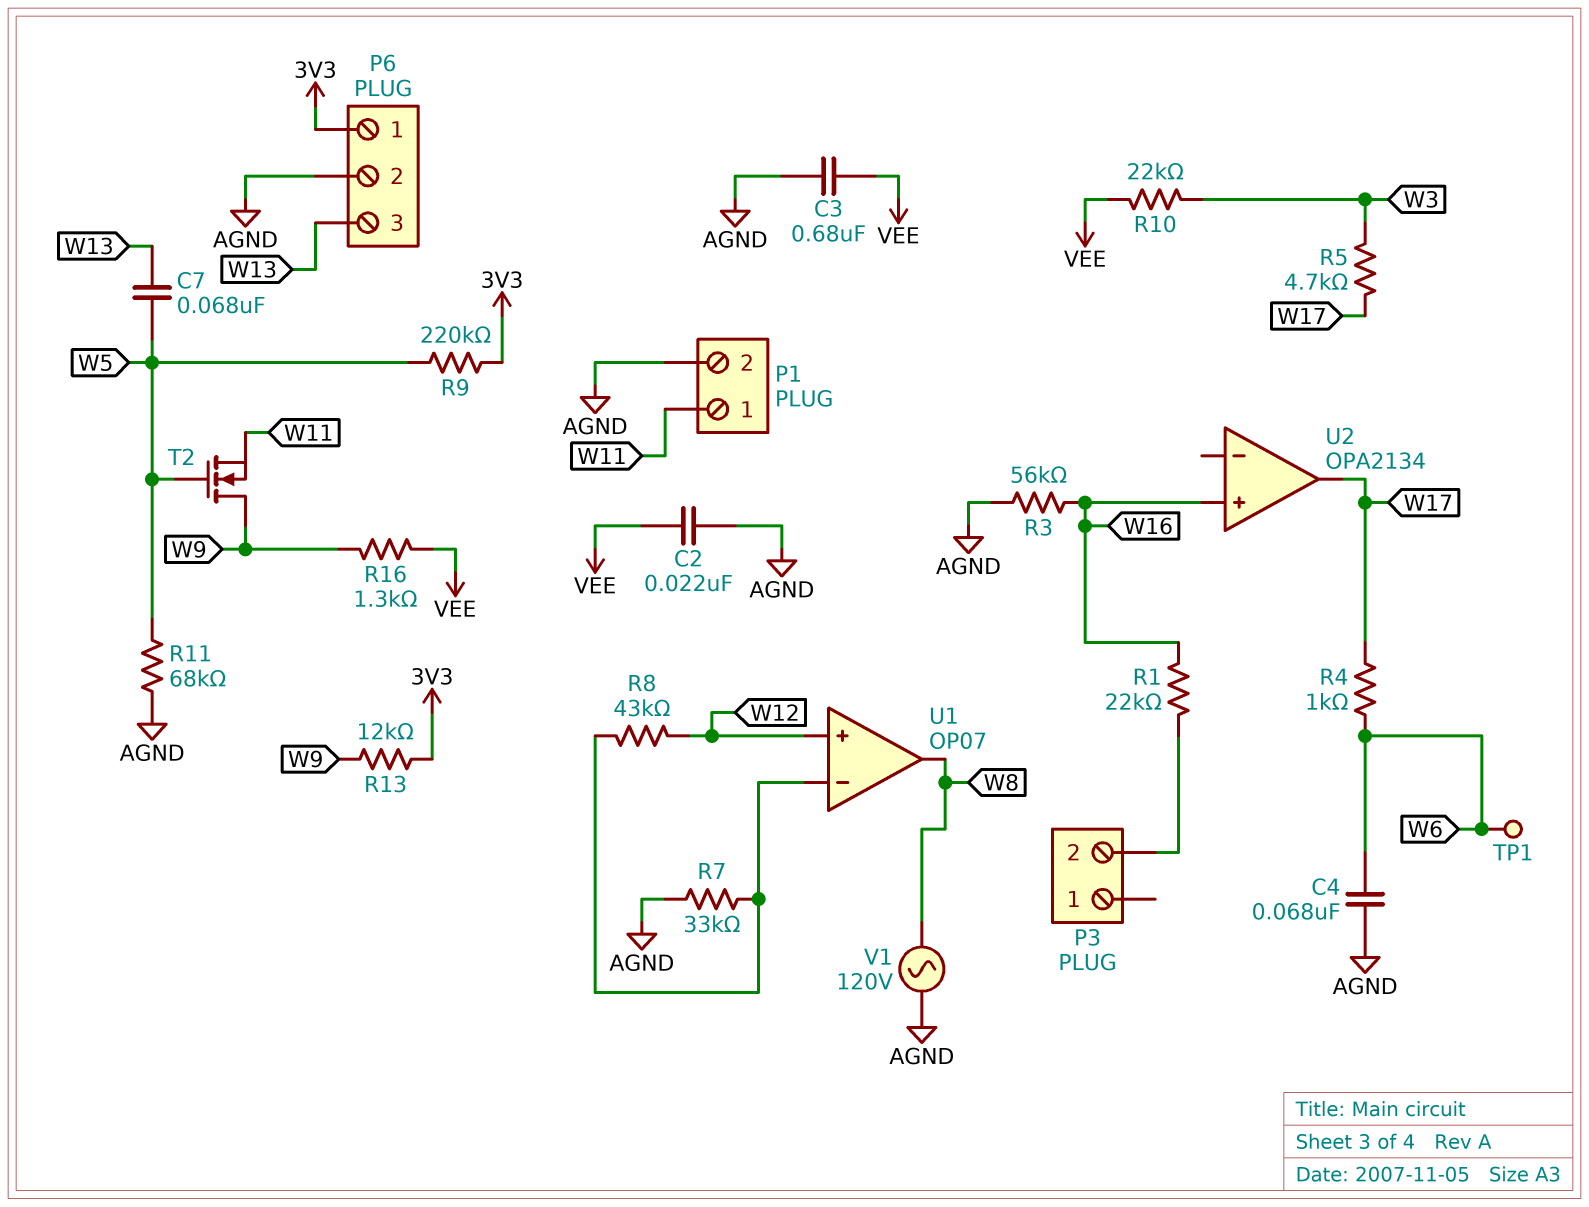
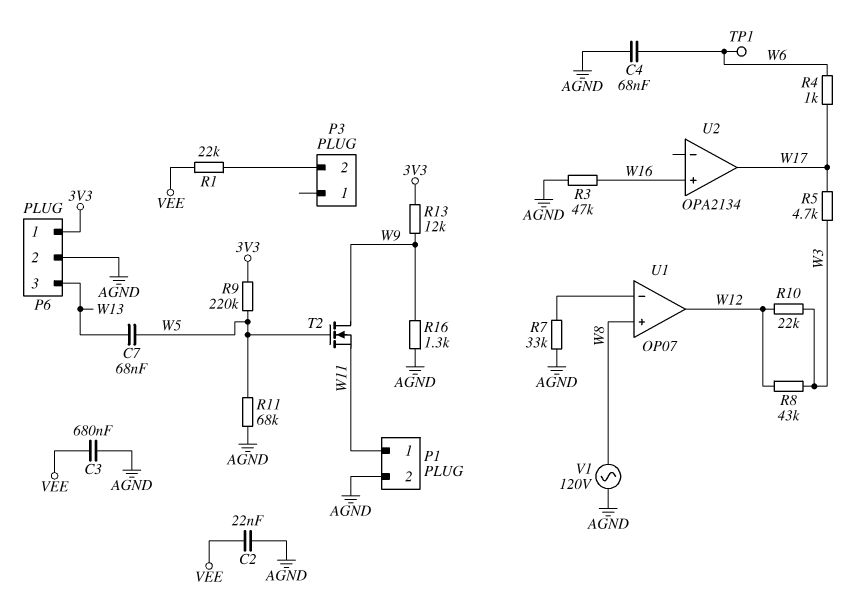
R1: 22k (P3/2, W16) -> 22k (P3/2, VEE)
R3: 56k (AGND, W16) -> 47k (AGND, W16)
R8: 43k (U1/in-, W12) -> 43k (W3, W12)
R10: 22k (VEE, W3) -> 22k (W3, W12)
R16: 1.3k (VEE, W9) -> 1.3k (AGND, W9)
U1 pin in+: W12 -> W8
U1 pin out: W8 -> W12

